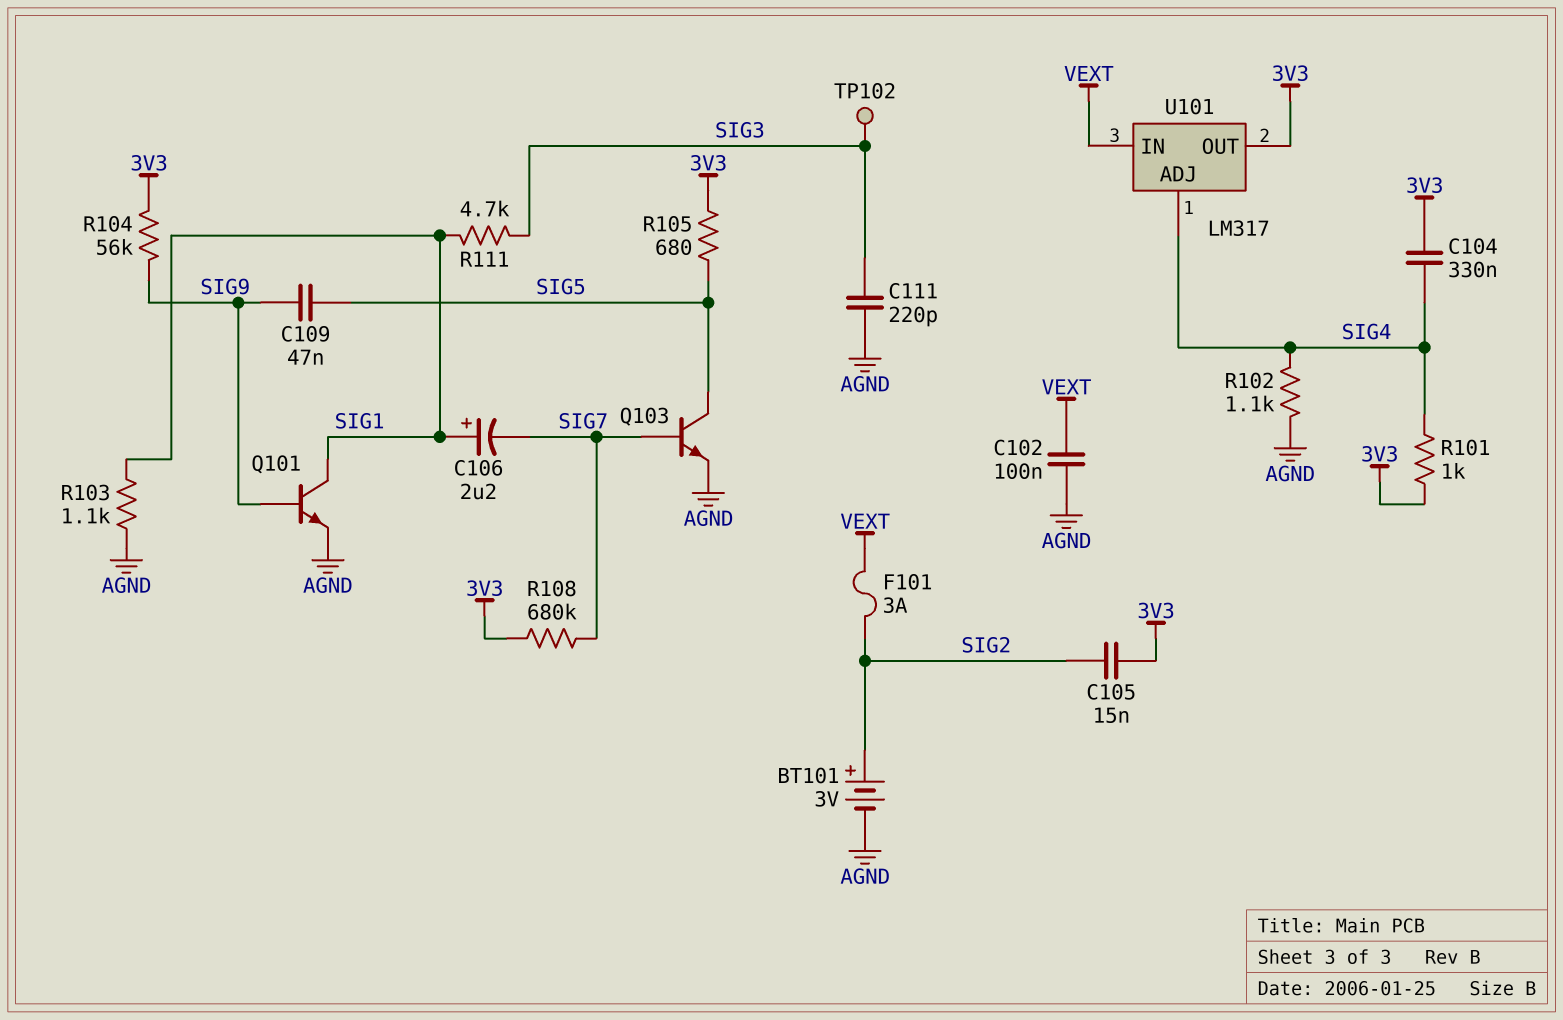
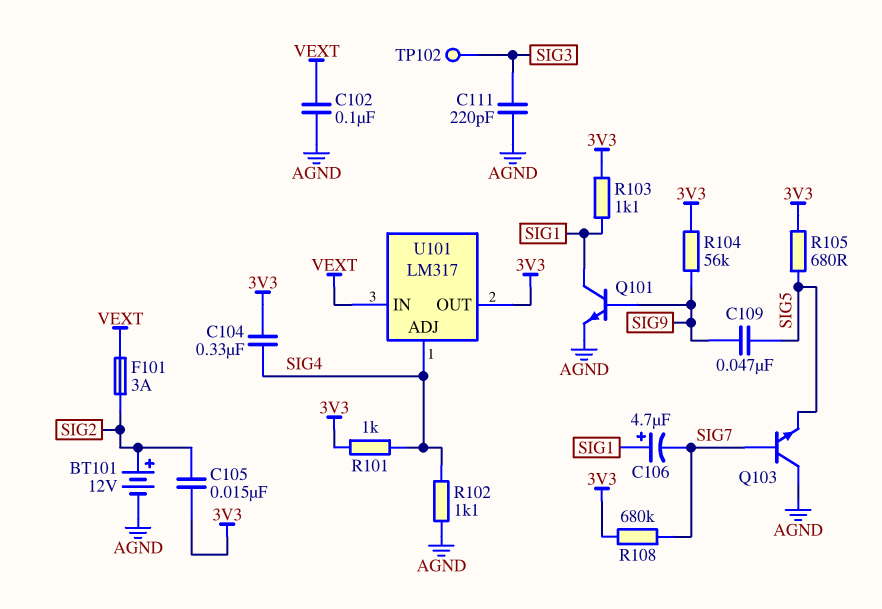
BT101: 3V (plus SIG2, minus AGND) -> 12V (plus SIG2, minus AGND)
C106: 2.2uF (plus SIG1, minus SIG7) -> 4.7uF (plus SIG1, minus SIG7)
Q103: NPN (B SIG7, C SIG5, E AGND) -> NPN (B SIG7, C AGND, E SIG5)
R103: 1.1k (AGND, SIG1) -> 1.1k (3V3, SIG1)
R111: 4.7k (SIG1, SIG3) -> none

